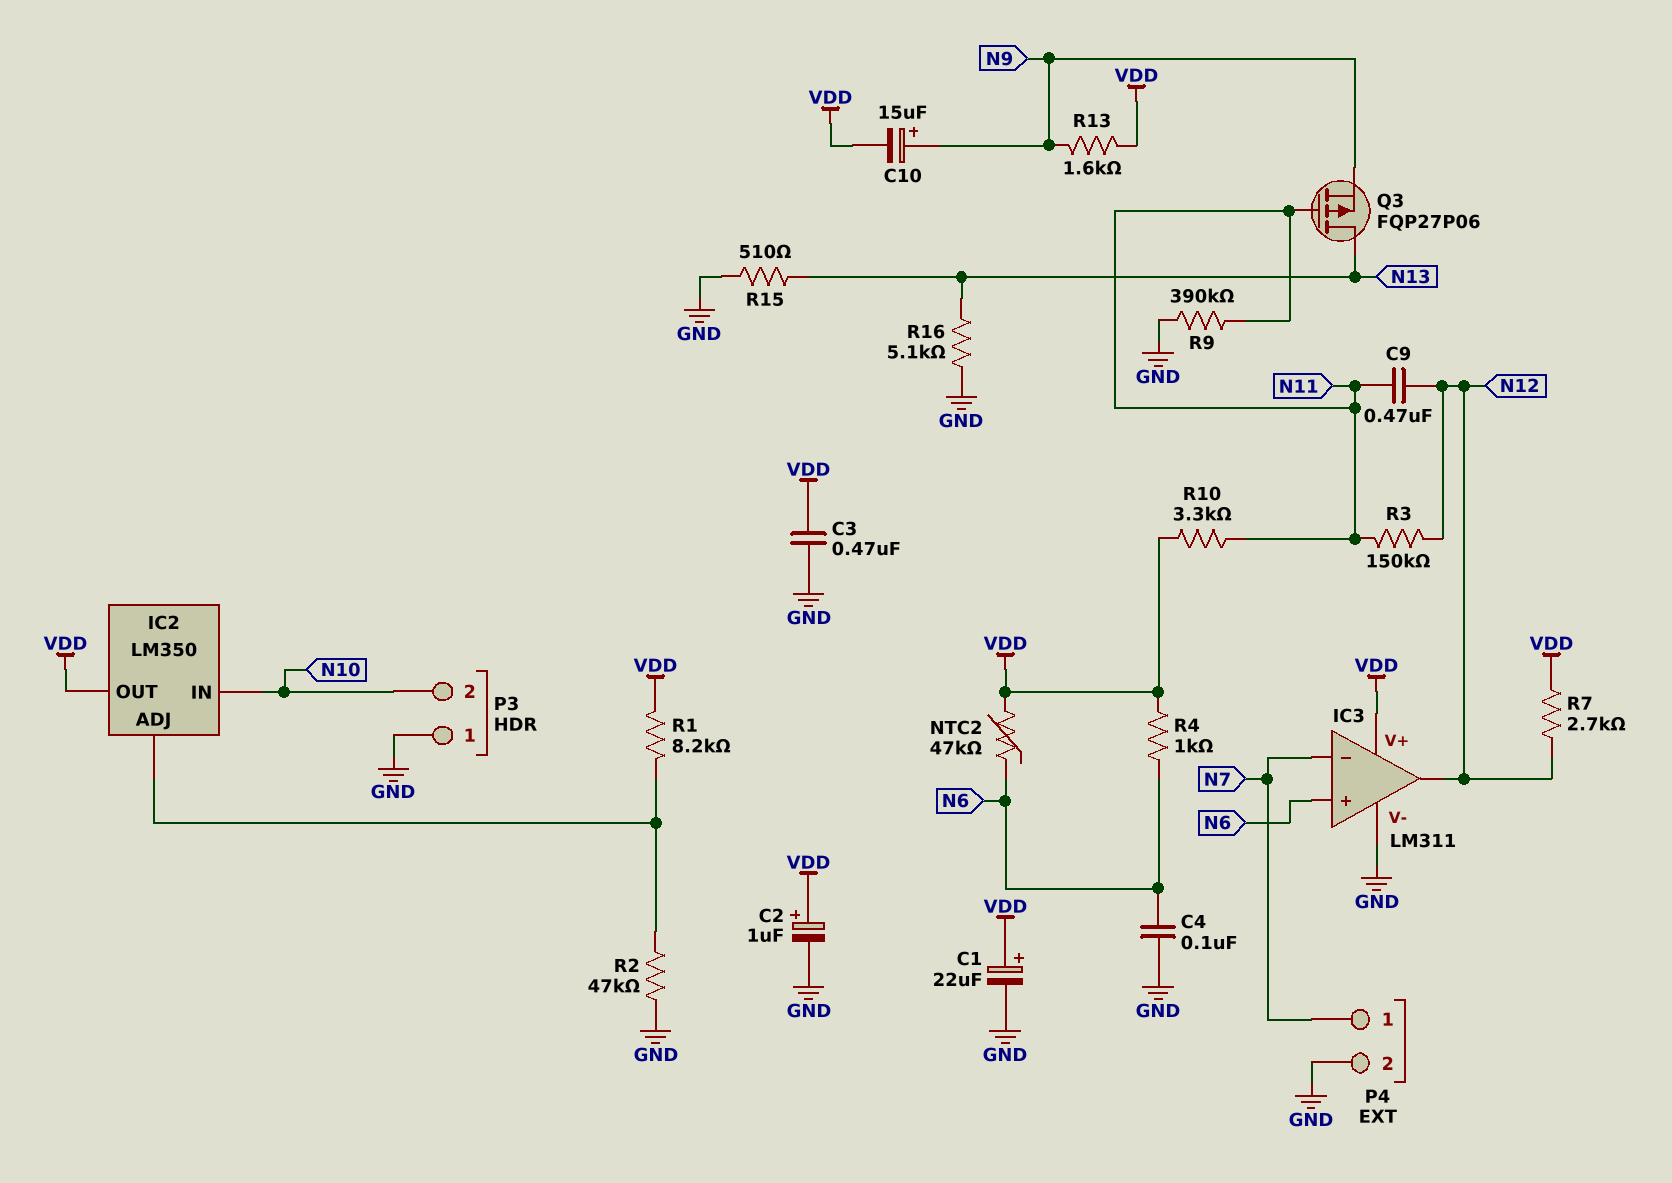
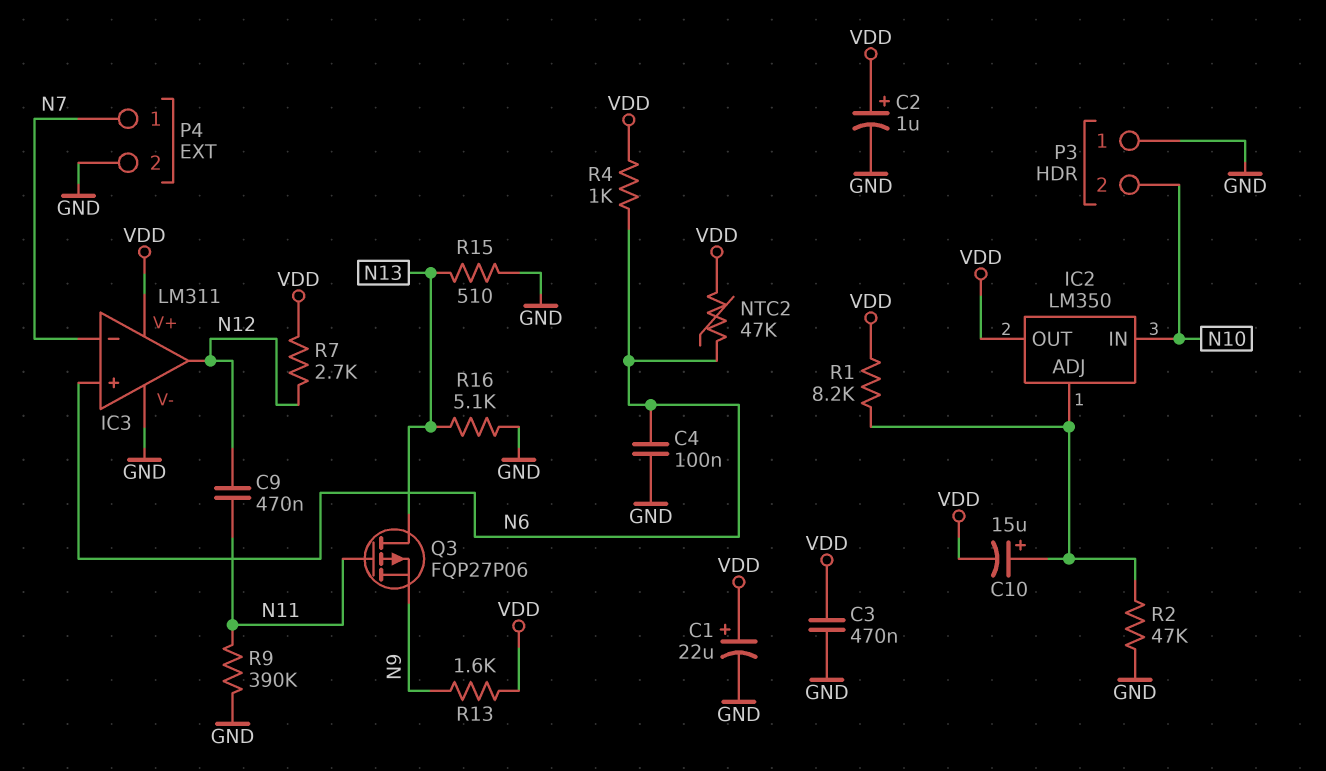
C10: 15uF (plus N9, minus VDD) -> 15uF (plus IC2/ADJ, minus VDD)
R3: 150k (N11, N12) -> none
R10: 3.3k (N11, VDD) -> none

